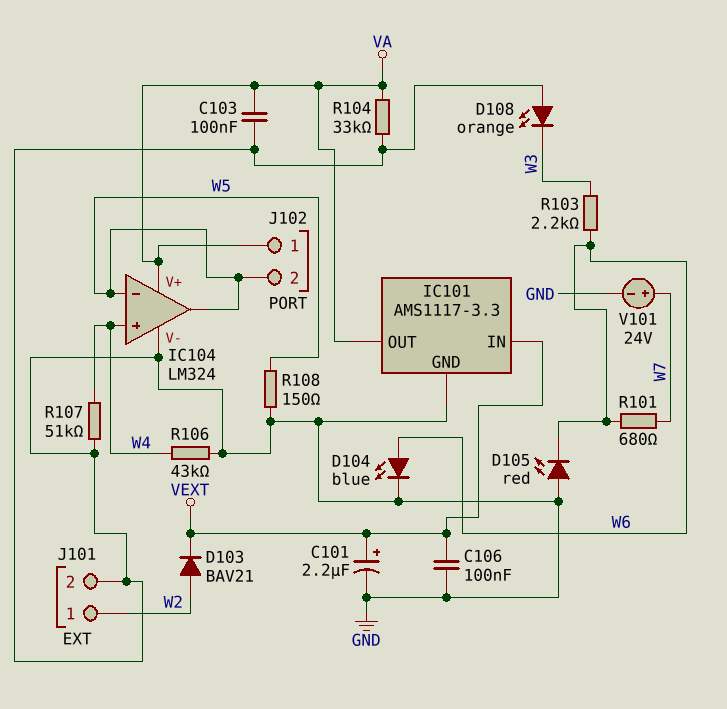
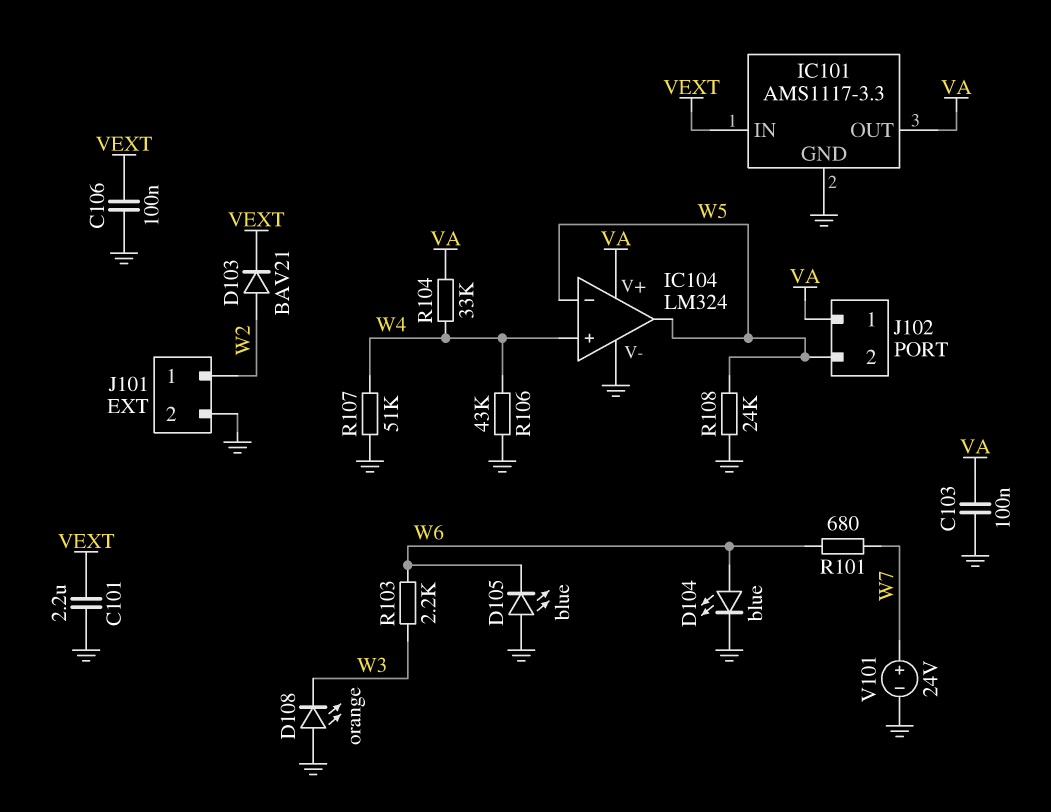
C101: 2.2uF (plus VEXT, minus GND) -> 2.2uF (GND, VEXT)
D105: LED red (A GND, K W6) -> LED blue (A GND, K W6)
R104: 33k (GND, VA) -> 33k (VA, W4)
R108: 150 (GND, W5) -> 24k (GND, W5)

